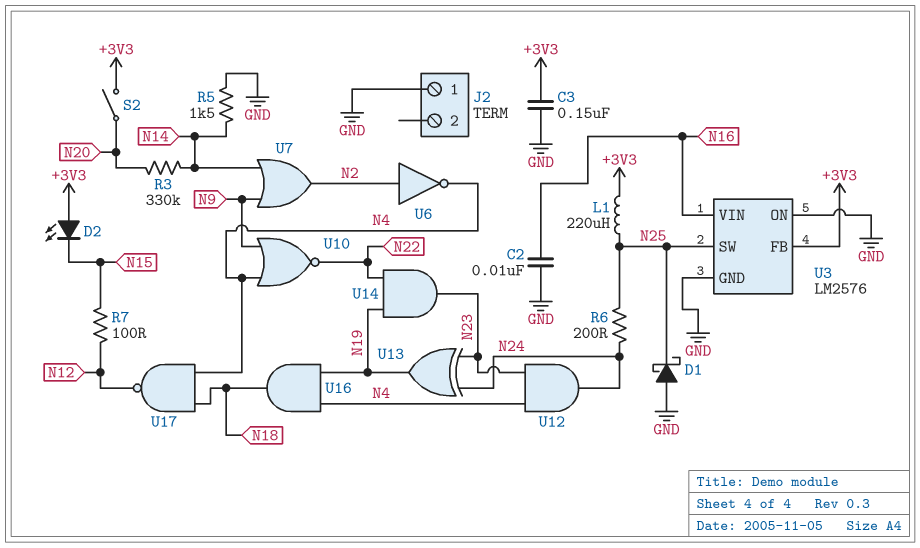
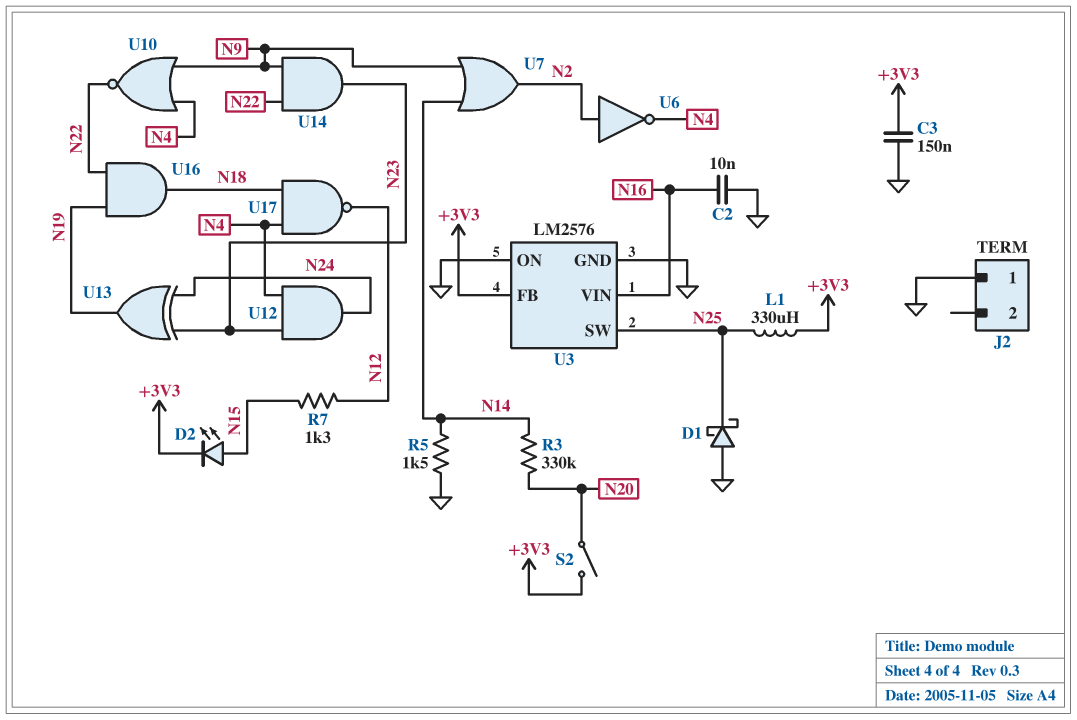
D2: LED (A +3V3, K N15) -> LED (A N15, K +3V3)
L1: 220uH (+3V3, N25) -> 330uH (+3V3, N25)
R6: 200 (N24, N25) -> none
R7: 100 (N12, N15) -> 1.3k (N12, N15)
U14: AND (in N19, in N22, out N23) -> AND (in N9, in N22, out N23)
U16: AND (in N4, in N19, out N18) -> AND (in N19, in N22, out N18)

